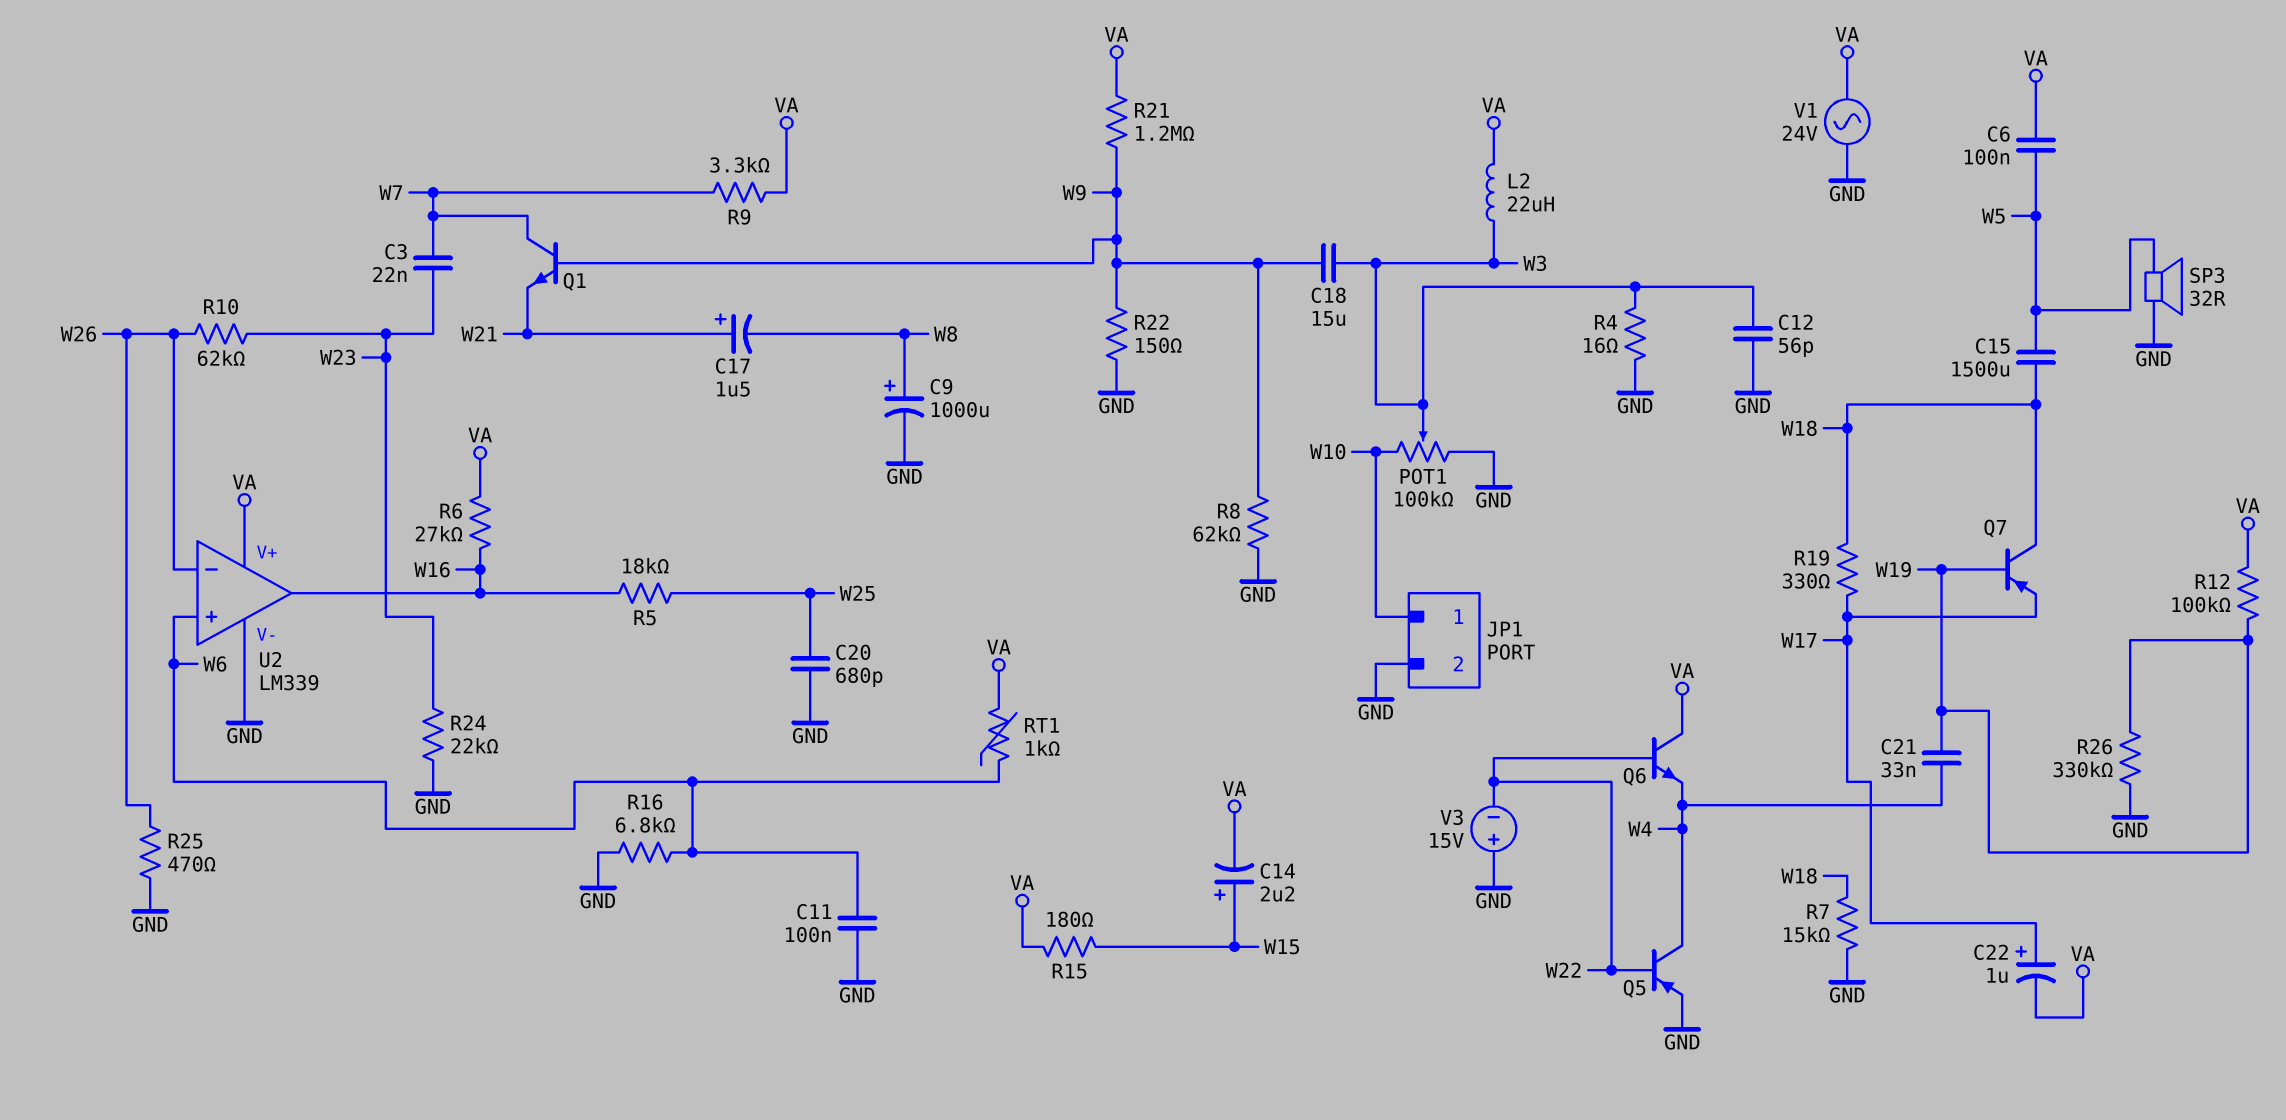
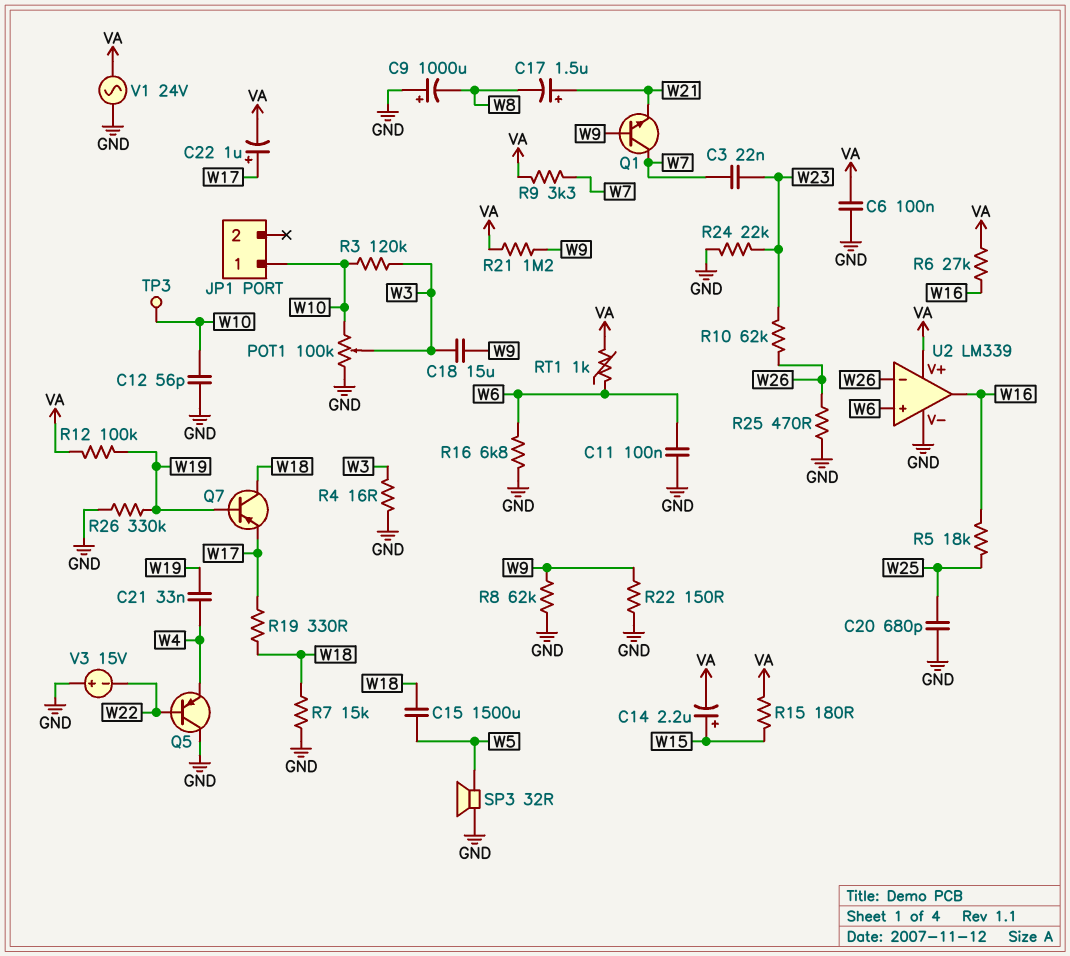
C6: 100nF (VA, W5) -> 100nF (GND, VA)
C9: 1000uF (plus W8, minus GND) -> 1000uF (plus GND, minus W8)
C12: 56pF (GND, W3) -> 56pF (GND, W10)
JP1 pin 2: GND -> none
L2: 22uH (VA, W3) -> none
Q5: PNP (B W22, C W4, E GND) -> PNP (B W22, C GND, E W4)
Q6: NPN (B W22, C VA, E W4) -> none
R3: none -> 120k (W3, W10)
TP3: none -> test point (W10)

